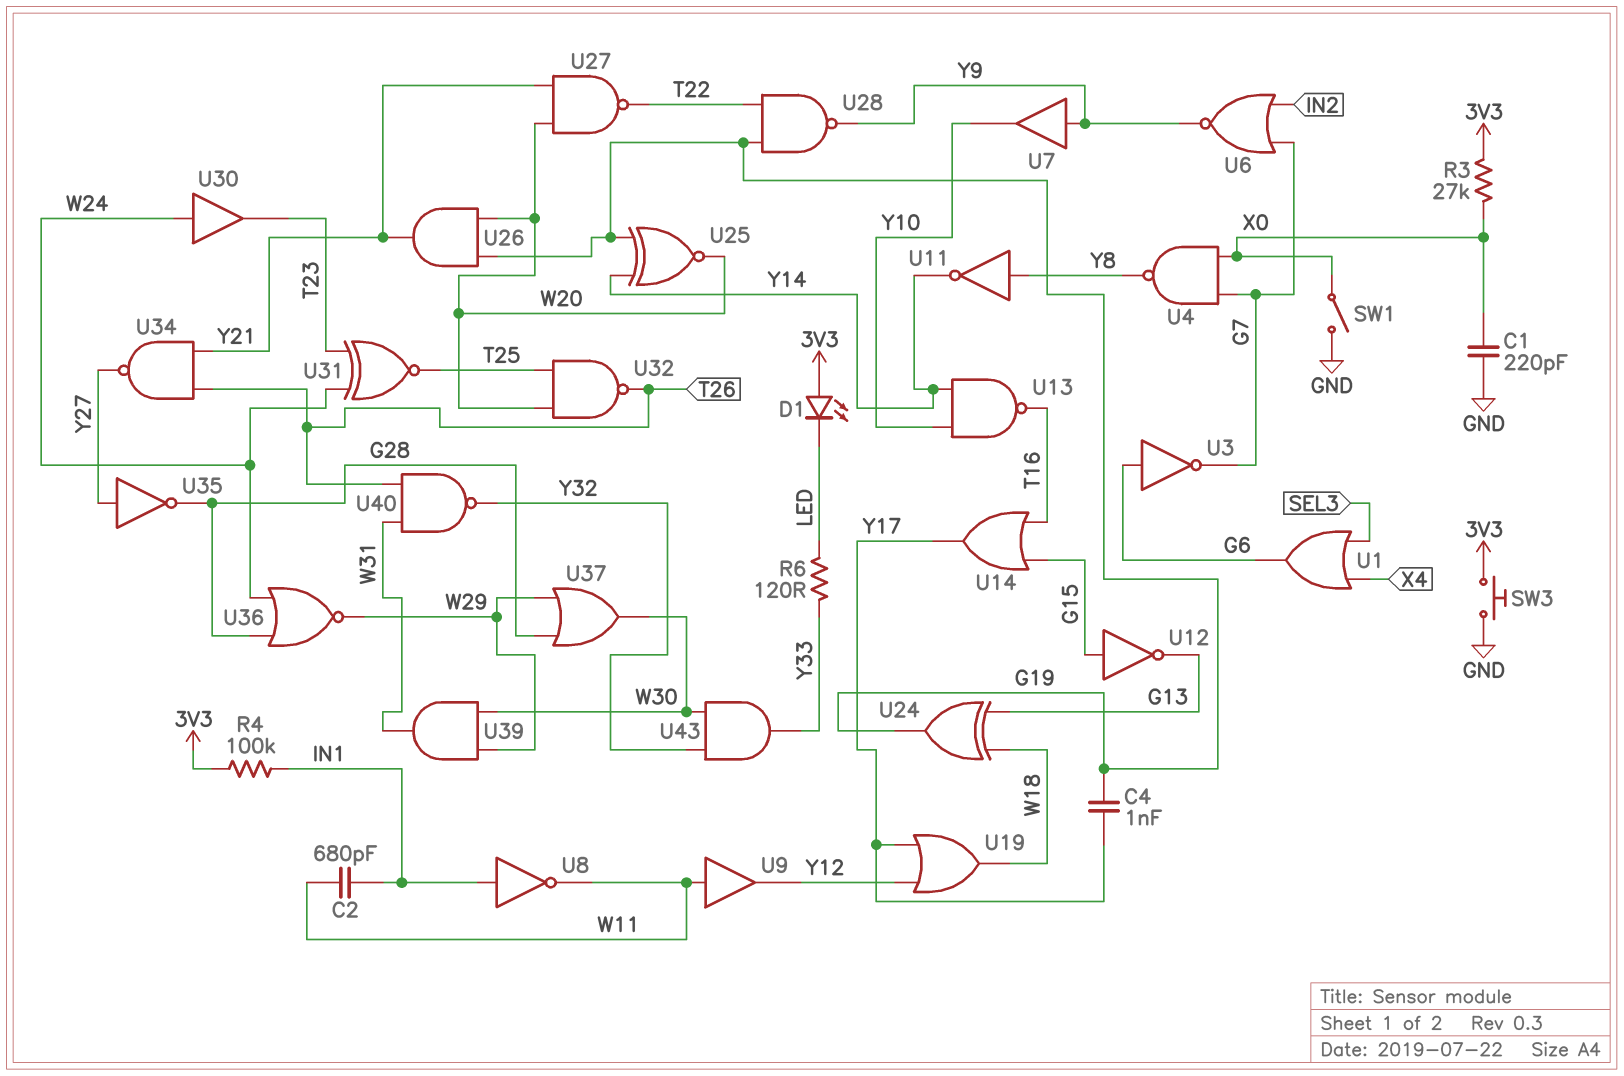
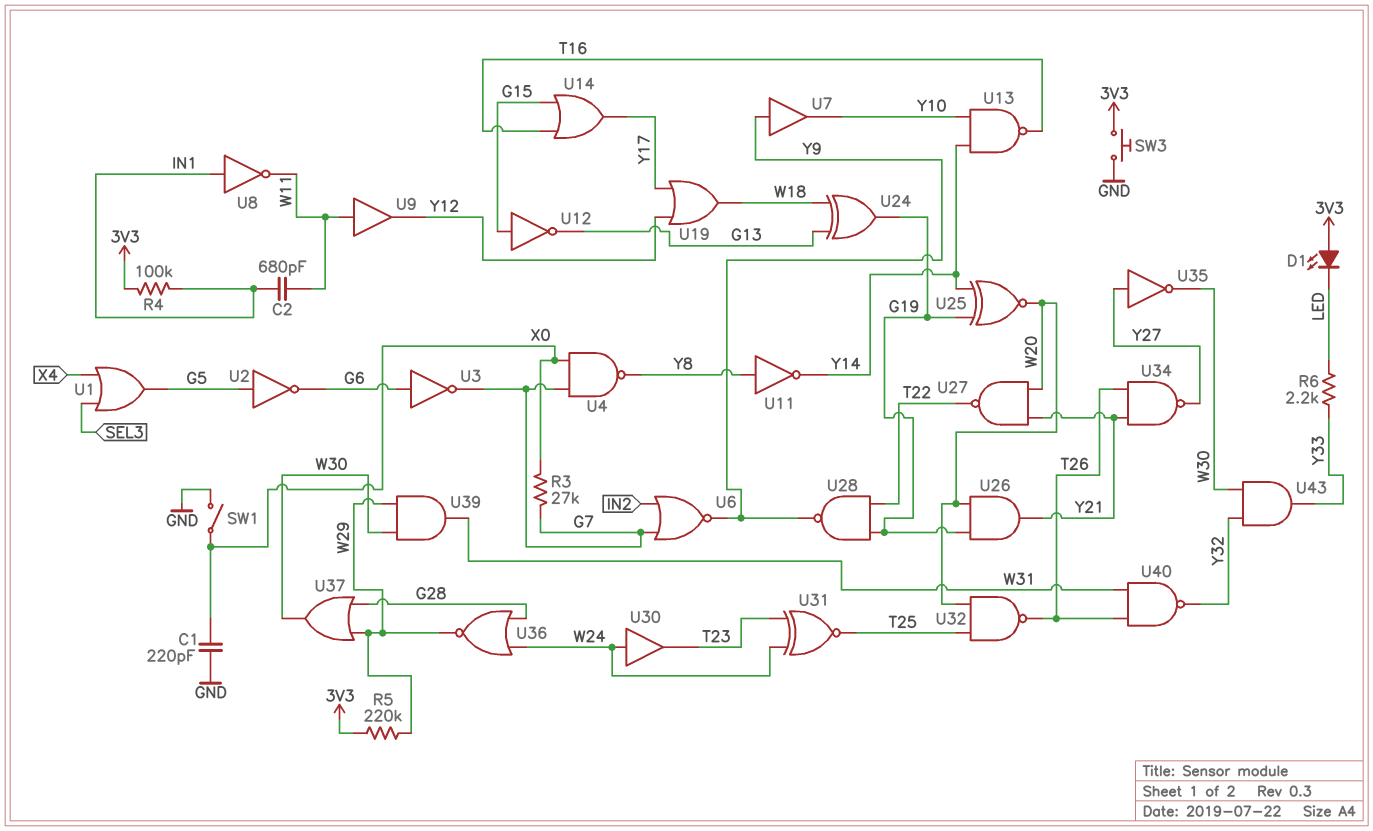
C4: 1nF (G19, Y17) -> none
R3: 27k (3V3, X0) -> 27k (G7, X0)
R5: none -> 220k (3V3, W29)
R6: 120 (LED, Y33) -> 2.2k (LED, Y33)
U1: OR (in SEL3, in X4, out G6) -> OR (in SEL3, in X4, out G5)
U2: none -> NOT (in G5, out G6)
U35: NOT (in Y27, out G28) -> NOT (in Y27, out W30)

